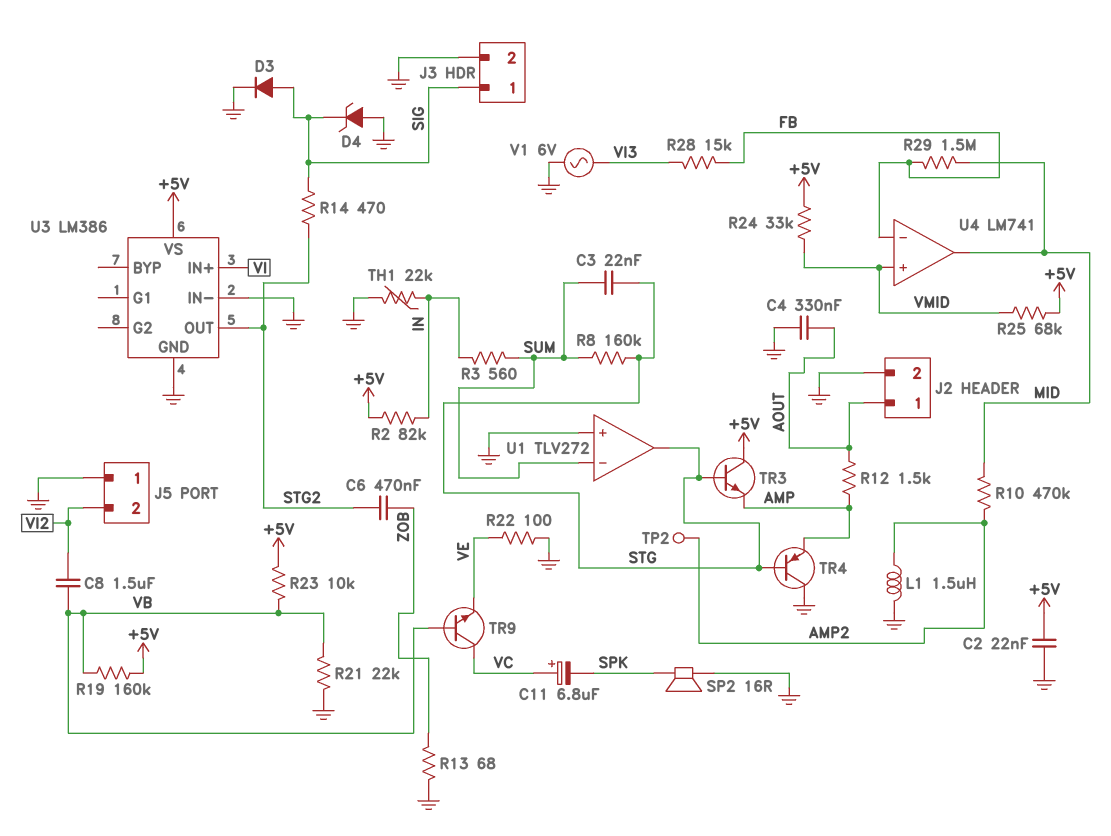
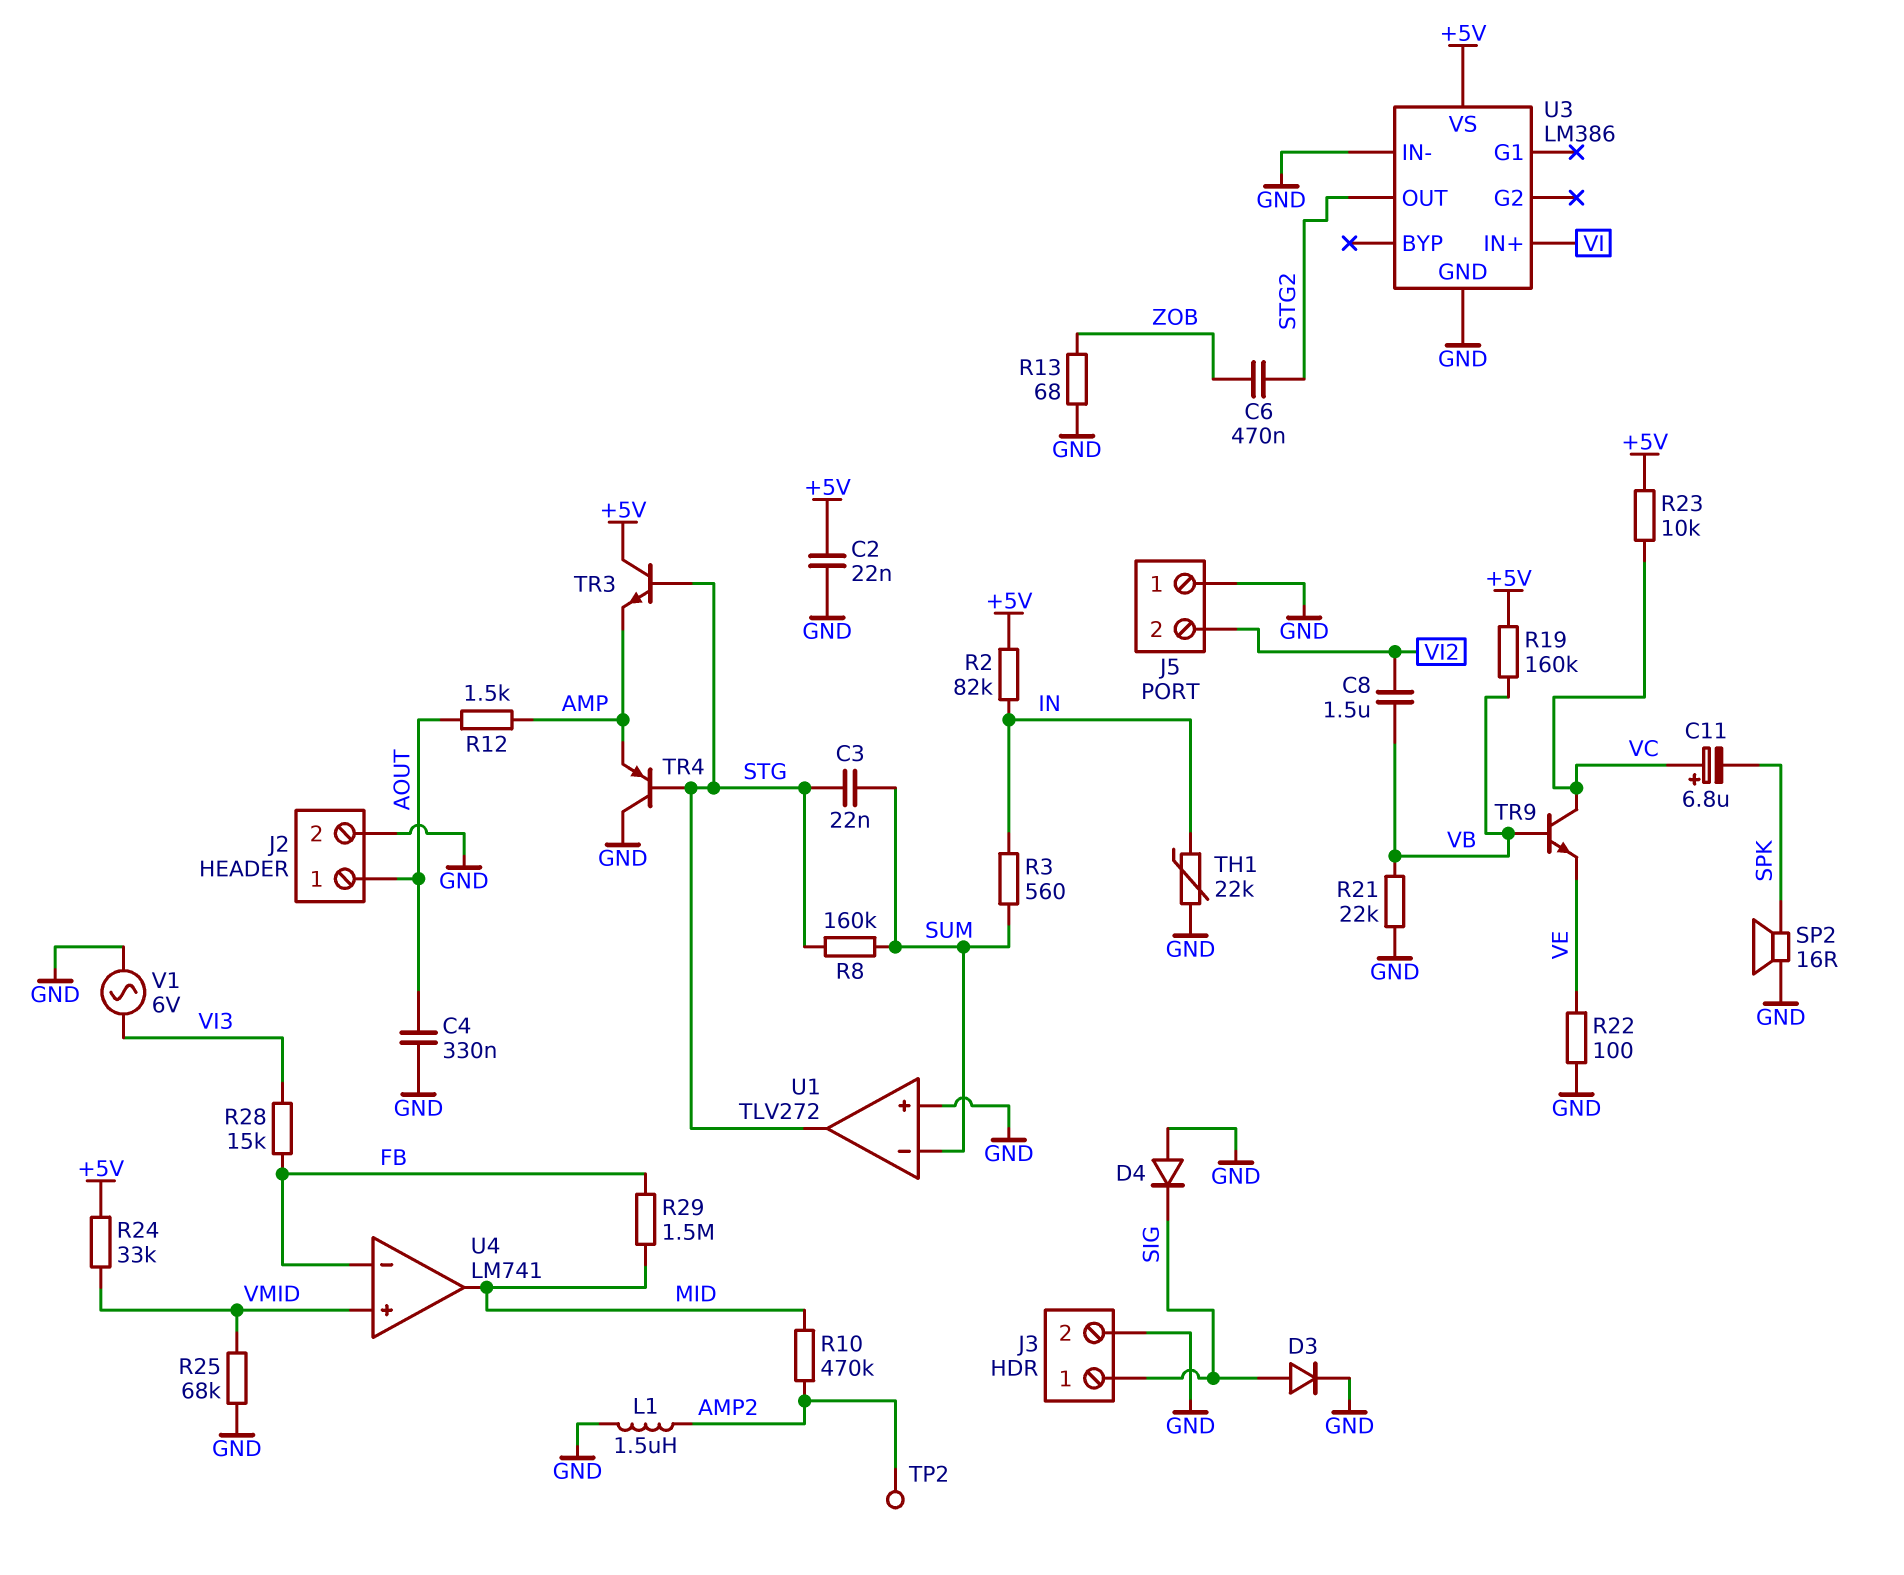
D4: zener (A GND, K SIG) -> diode (A GND, K SIG)
R14: 470 (SIG, STG2) -> none
R23: 10k (+5V, VB) -> 10k (+5V, VC)
R25: 68k (+5V, VMID) -> 68k (GND, VMID)

